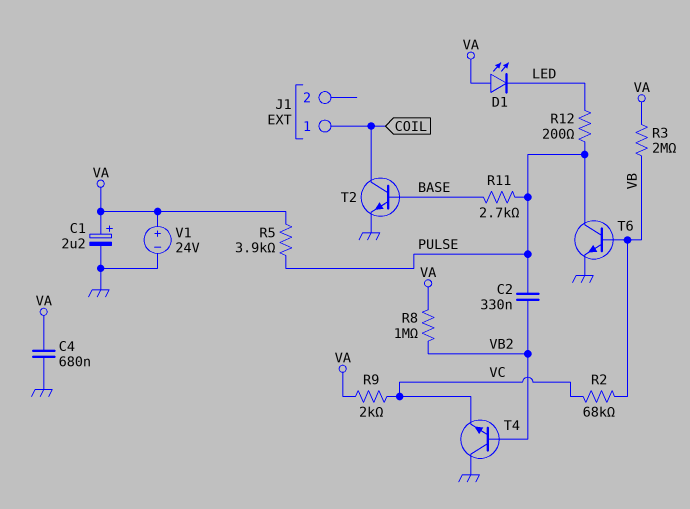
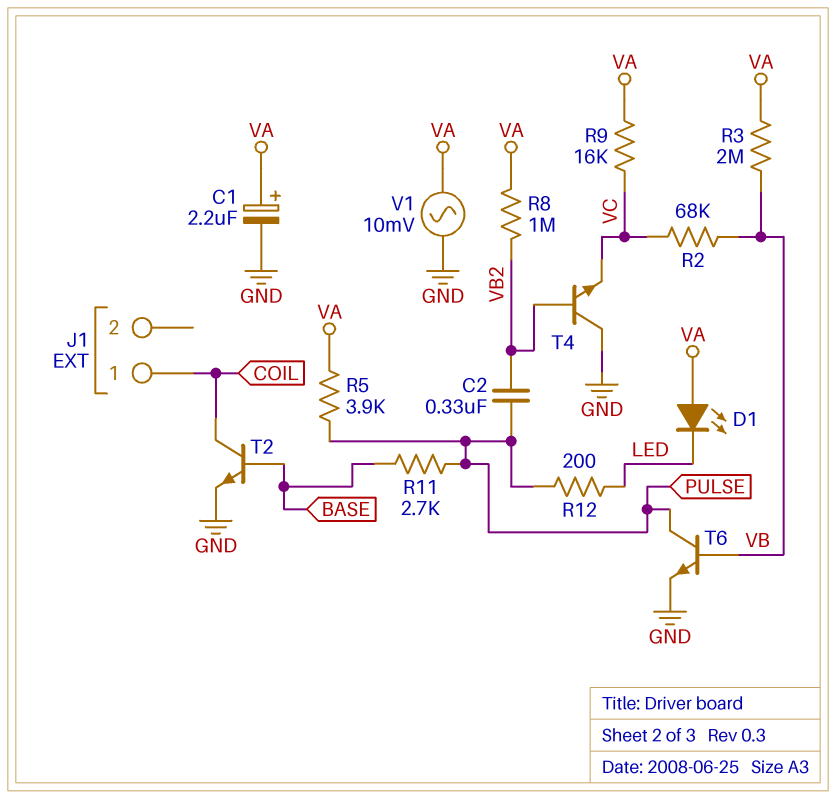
C4: 680nF (GND, VA) -> none
R9: 2k (VA, VC) -> 16k (VA, VC)
V1: 24V (plus VA, minus GND) -> AC 10mV (GND, VA)

